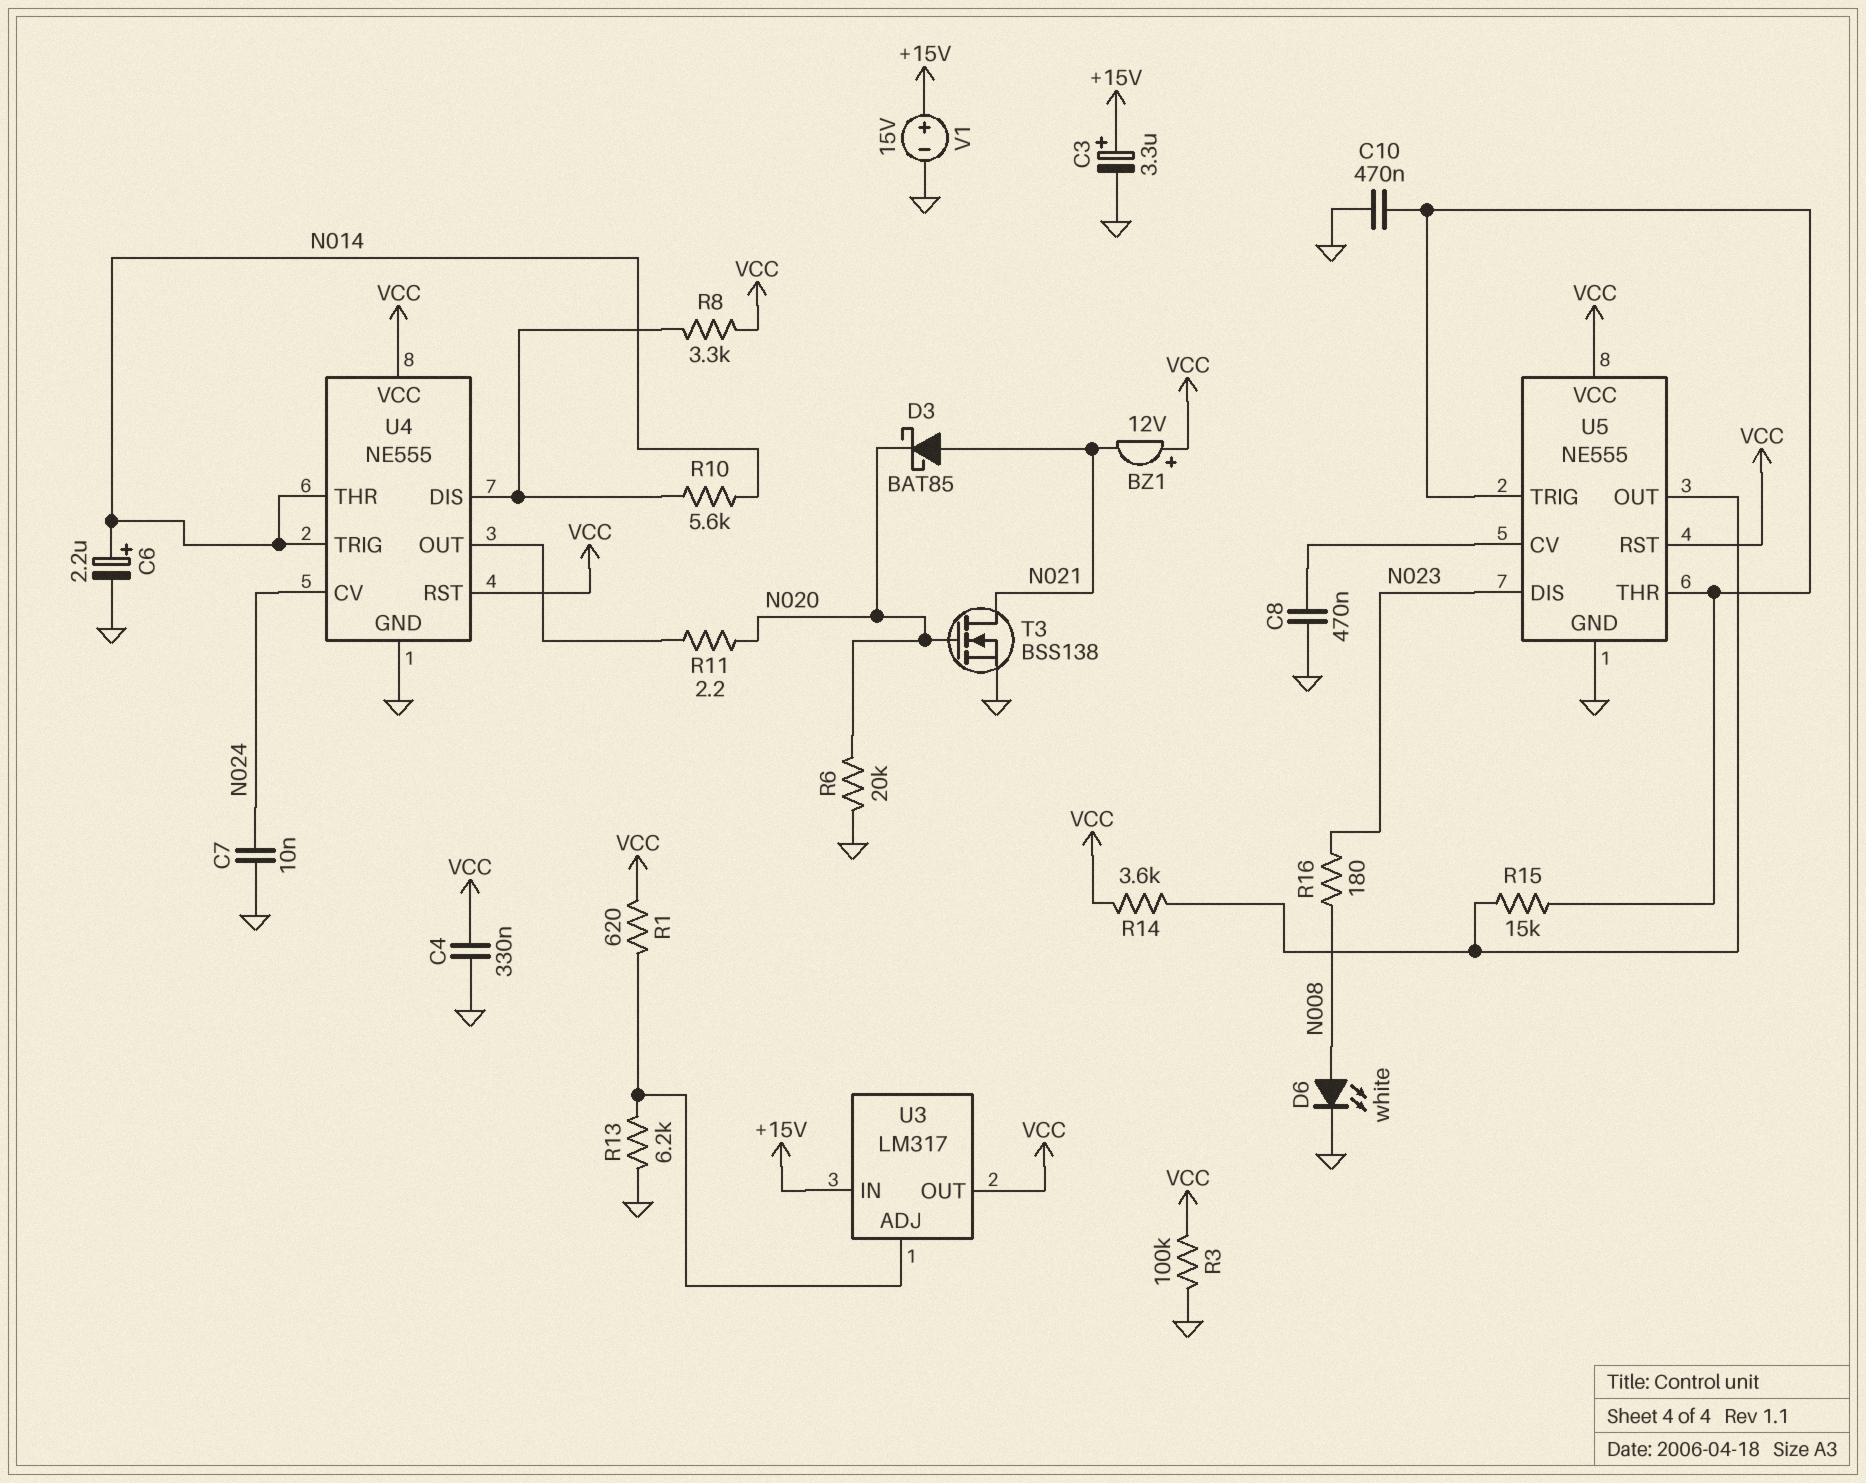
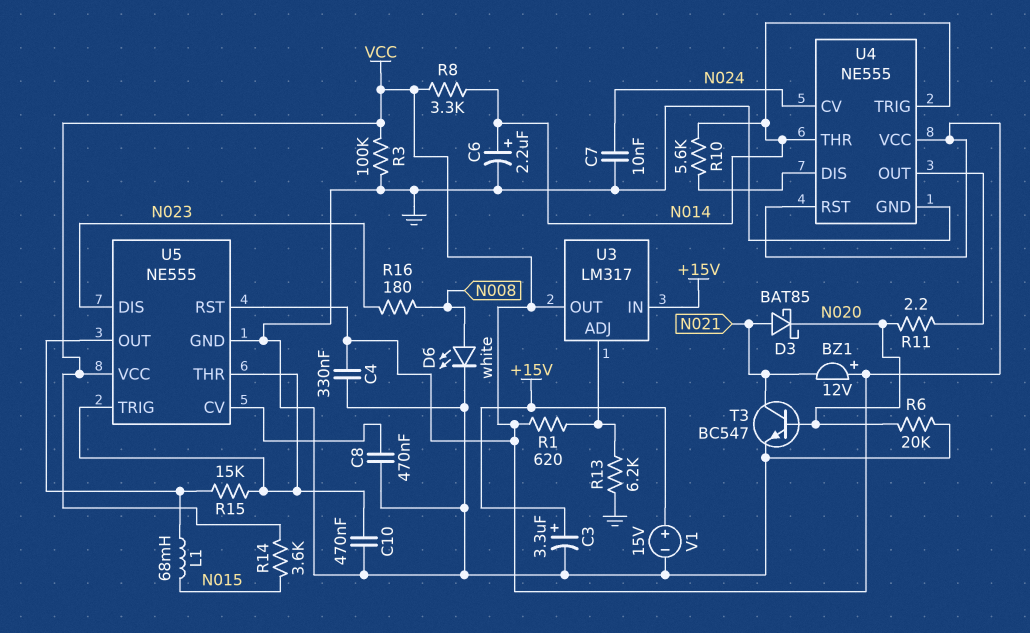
L1: none -> 68mH (N015, U5/OUT)
R8: 3.3k (U4/DIS, VCC) -> 3.3k (N014, VCC)
R14: 3.6k (U5/OUT, VCC) -> 3.6k (N015, VCC)
T3: NMOS BSS138 (G N020, D N021, S GND) -> NPN BC547 (B N020, C N021, E GND)

